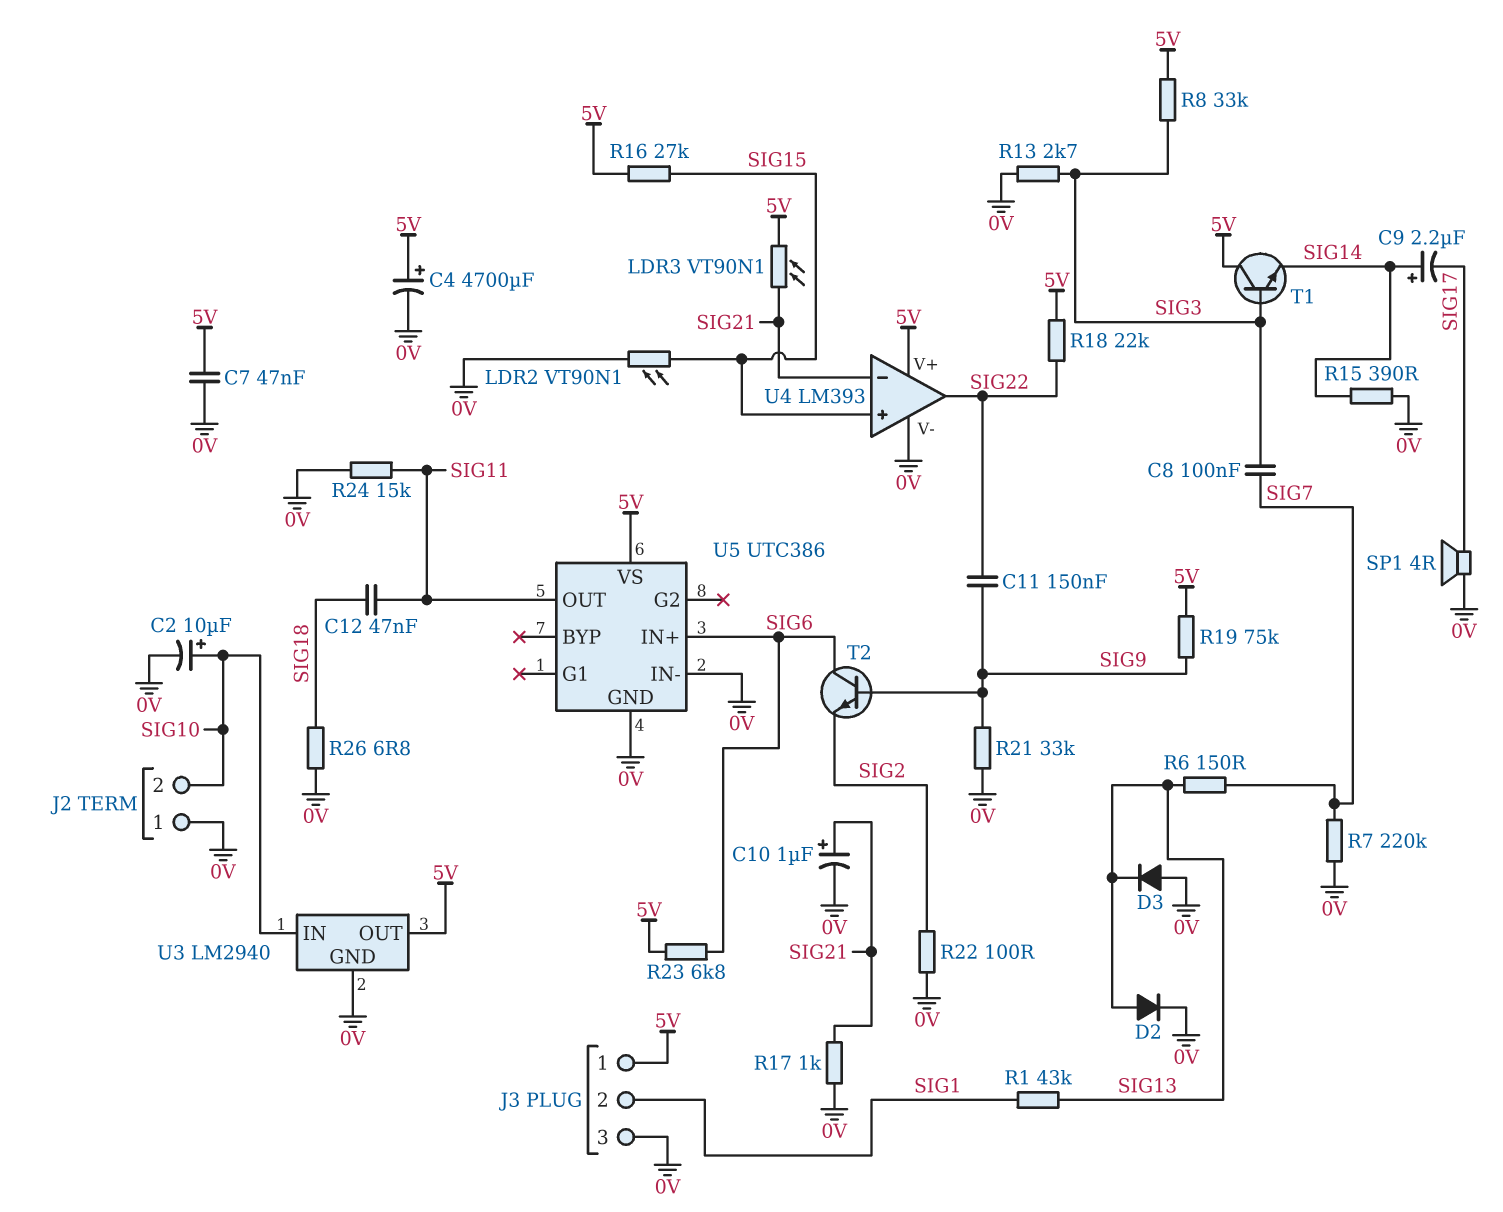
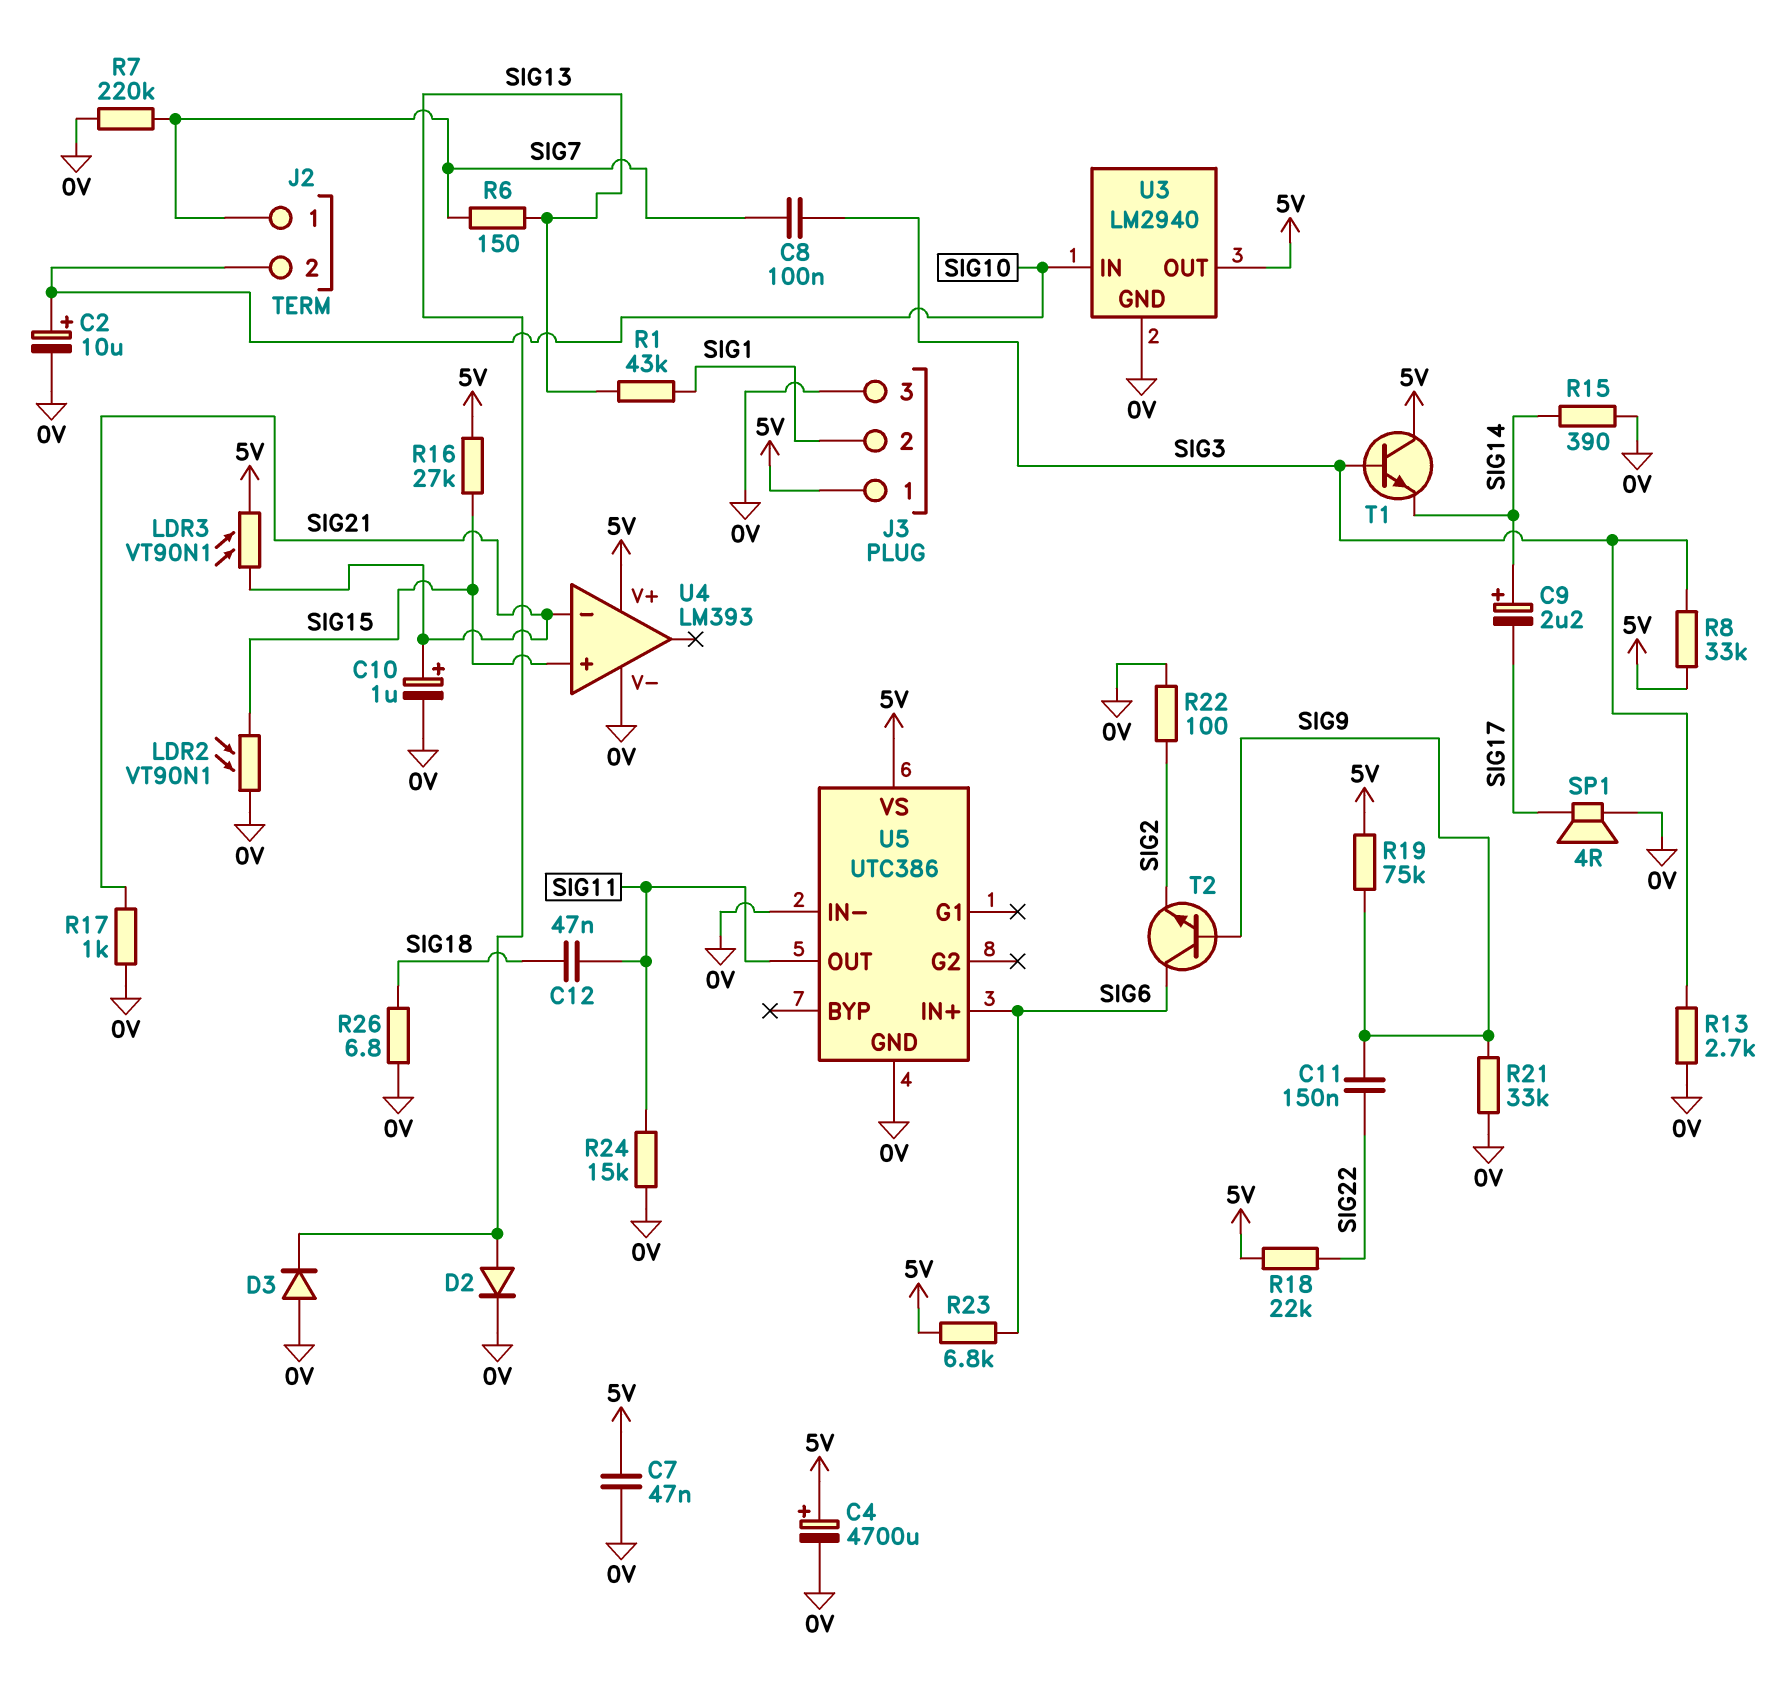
J2 pin 1: 0V -> SIG7
U4 pin out: SIG22 -> none

